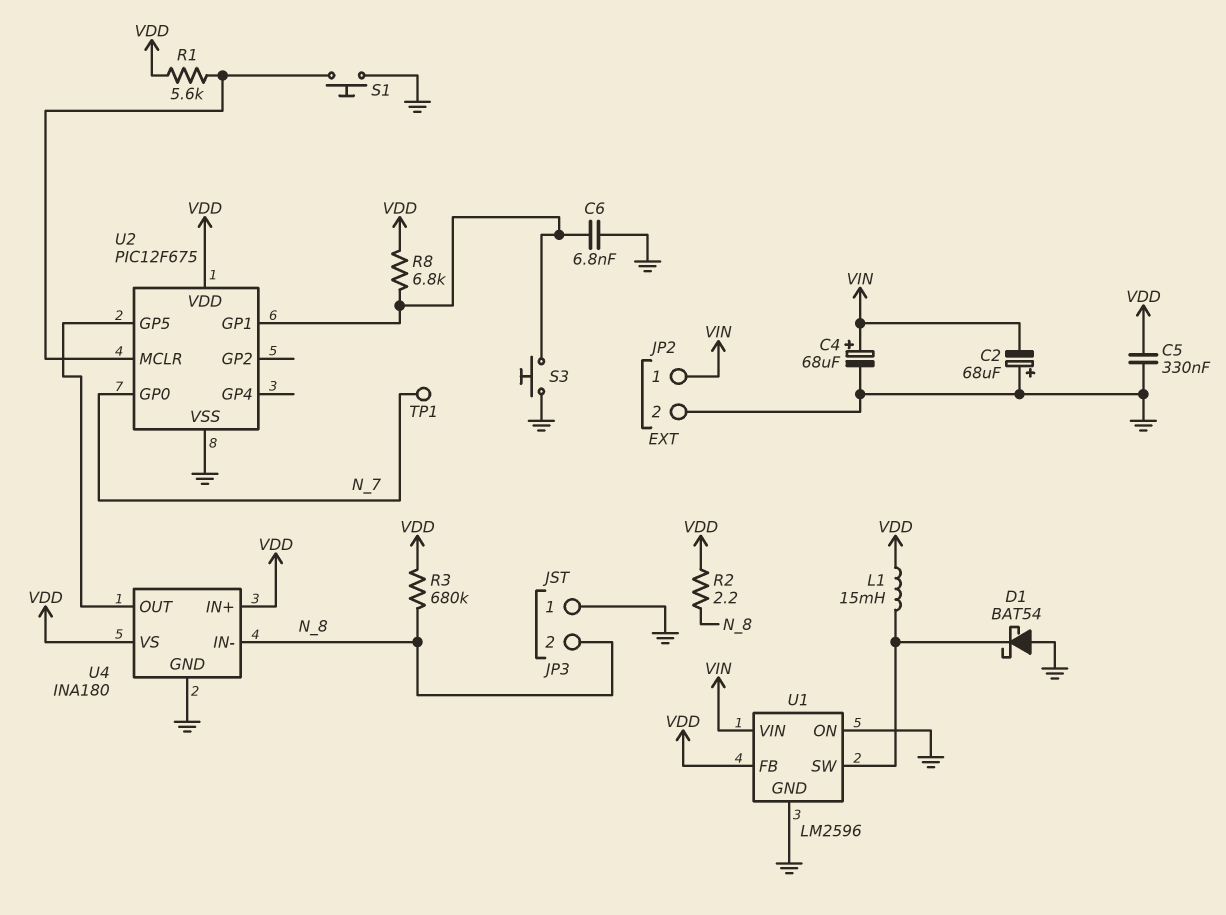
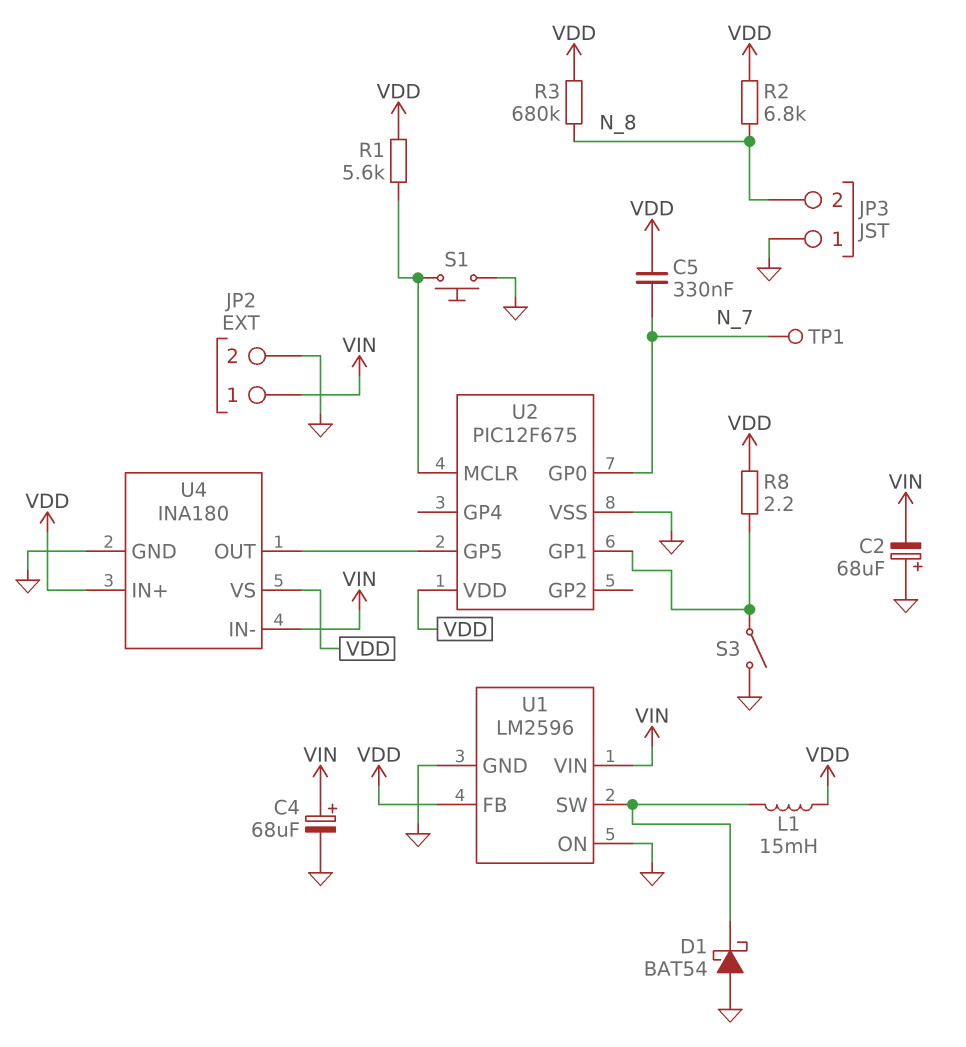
C5: 330nF (GND, VDD) -> 330nF (N_7, VDD)
C6: 6.8nF (GND, U2/GP1) -> none
R2: 2.2 (N_8, VDD) -> 6.8k (N_8, VDD)
R8: 6.8k (U2/GP1, VDD) -> 2.2 (U2/GP1, VDD)
S3: button (GND, U2/GP1) -> switch (GND, U2/GP1)
U4 pin IN-: N_8 -> VIN

